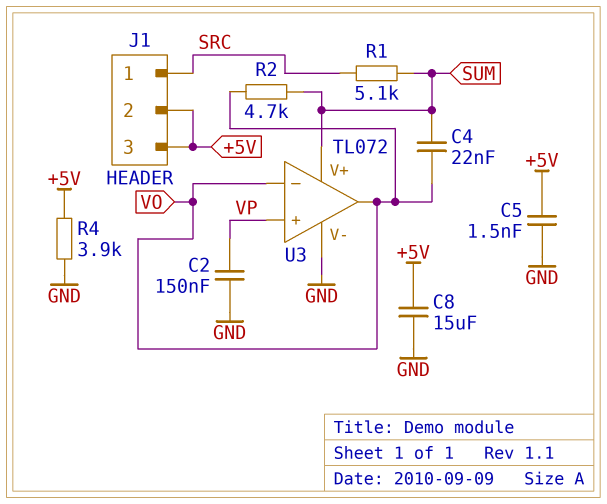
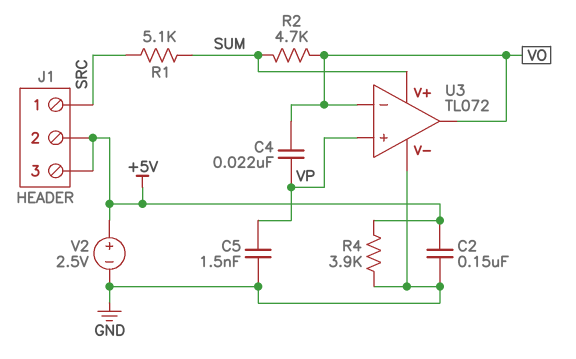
C2: 150nF (GND, VP) -> 150nF (+5V, GND)
C4: 22nF (SUM, VO) -> 22nF (VO, VP)
C5: 1.5nF (+5V, GND) -> 1.5nF (GND, VP)
C8: 15uF (+5V, GND) -> none
V2: none -> 2.5V (plus +5V, minus GND)

